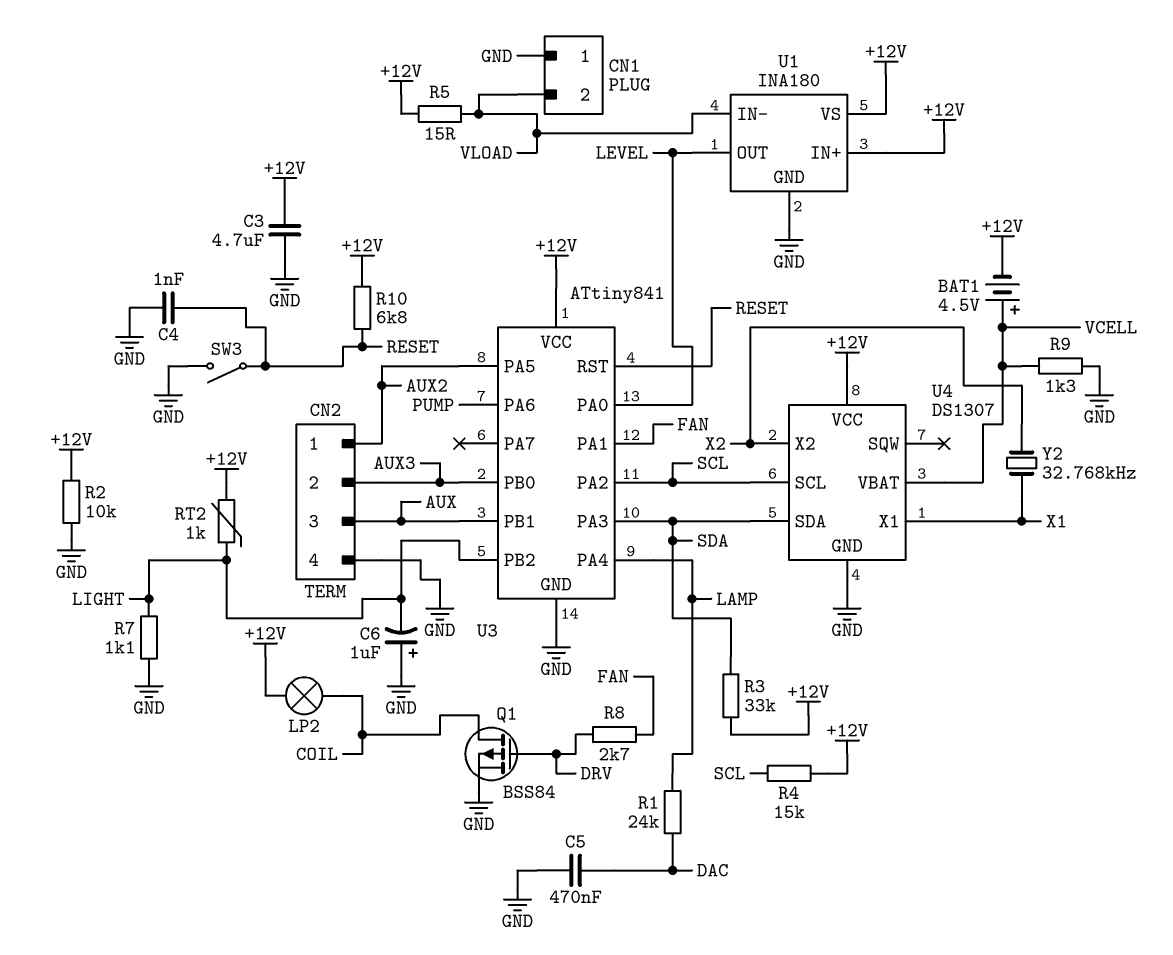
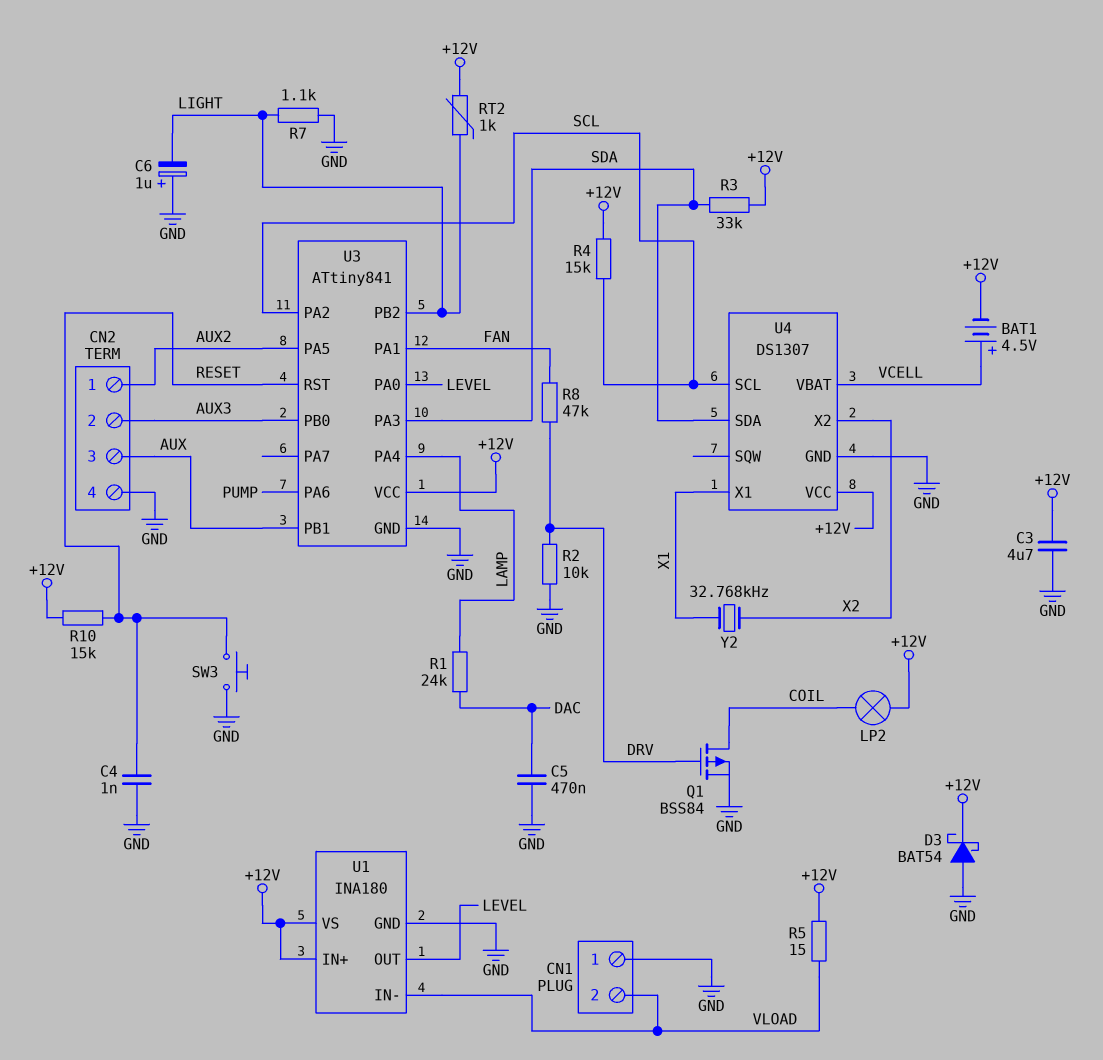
D3: none -> schottky BAT54 (A GND, K +12V)
R2: 10k (+12V, GND) -> 10k (DRV, GND)
R8: 2.7k (DRV, FAN) -> 47k (DRV, FAN)
R9: 1.3k (GND, VCELL) -> none
R10: 6.8k (+12V, RESET) -> 15k (+12V, RESET)
SW3: switch (GND, RESET) -> button (GND, RESET)

